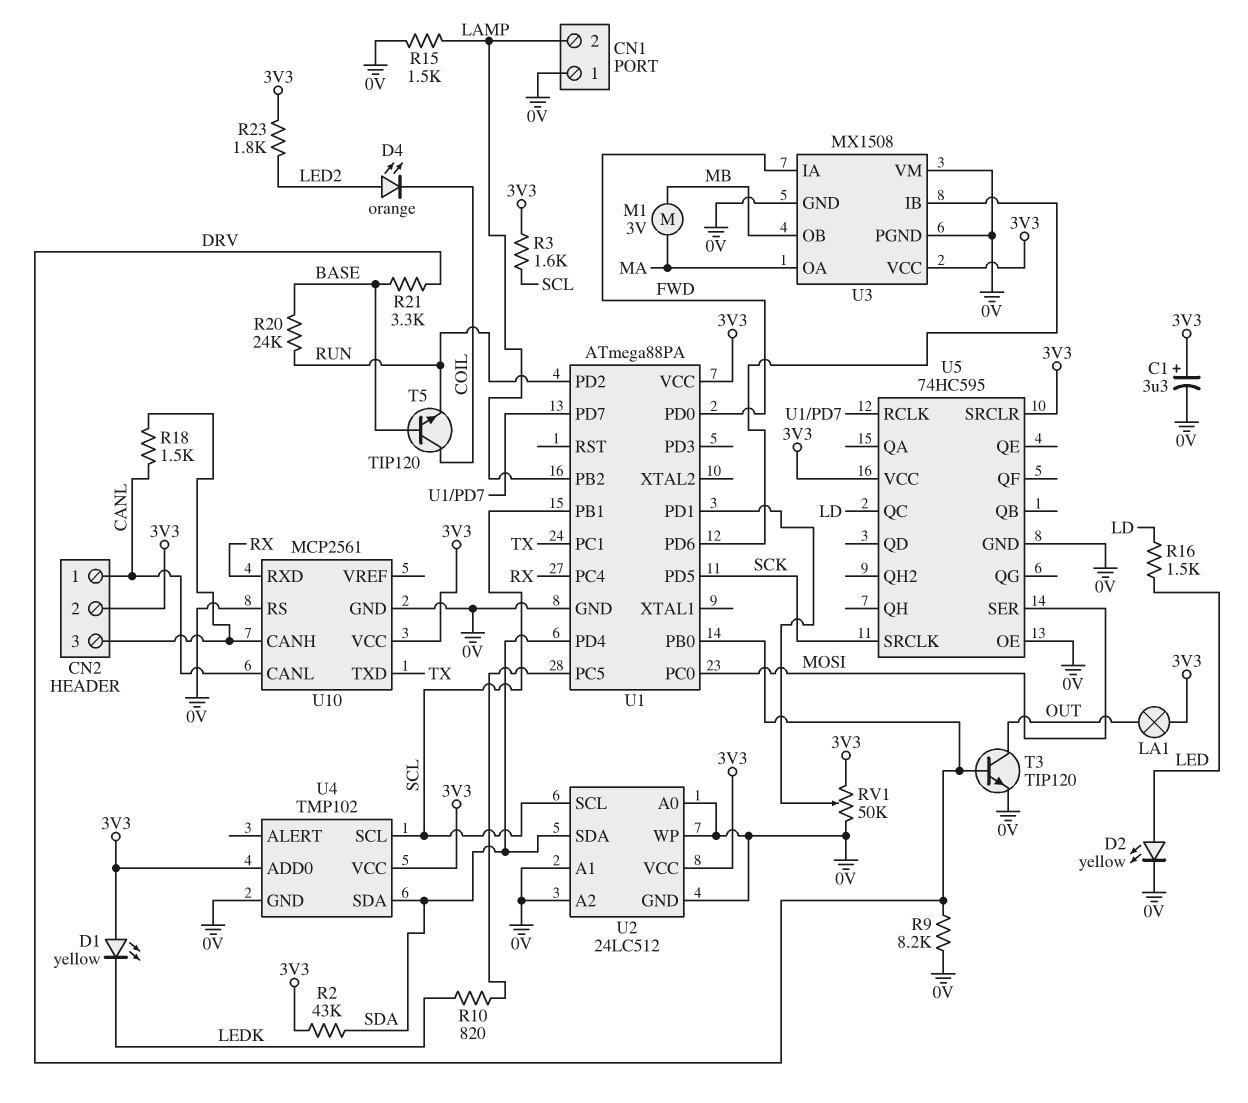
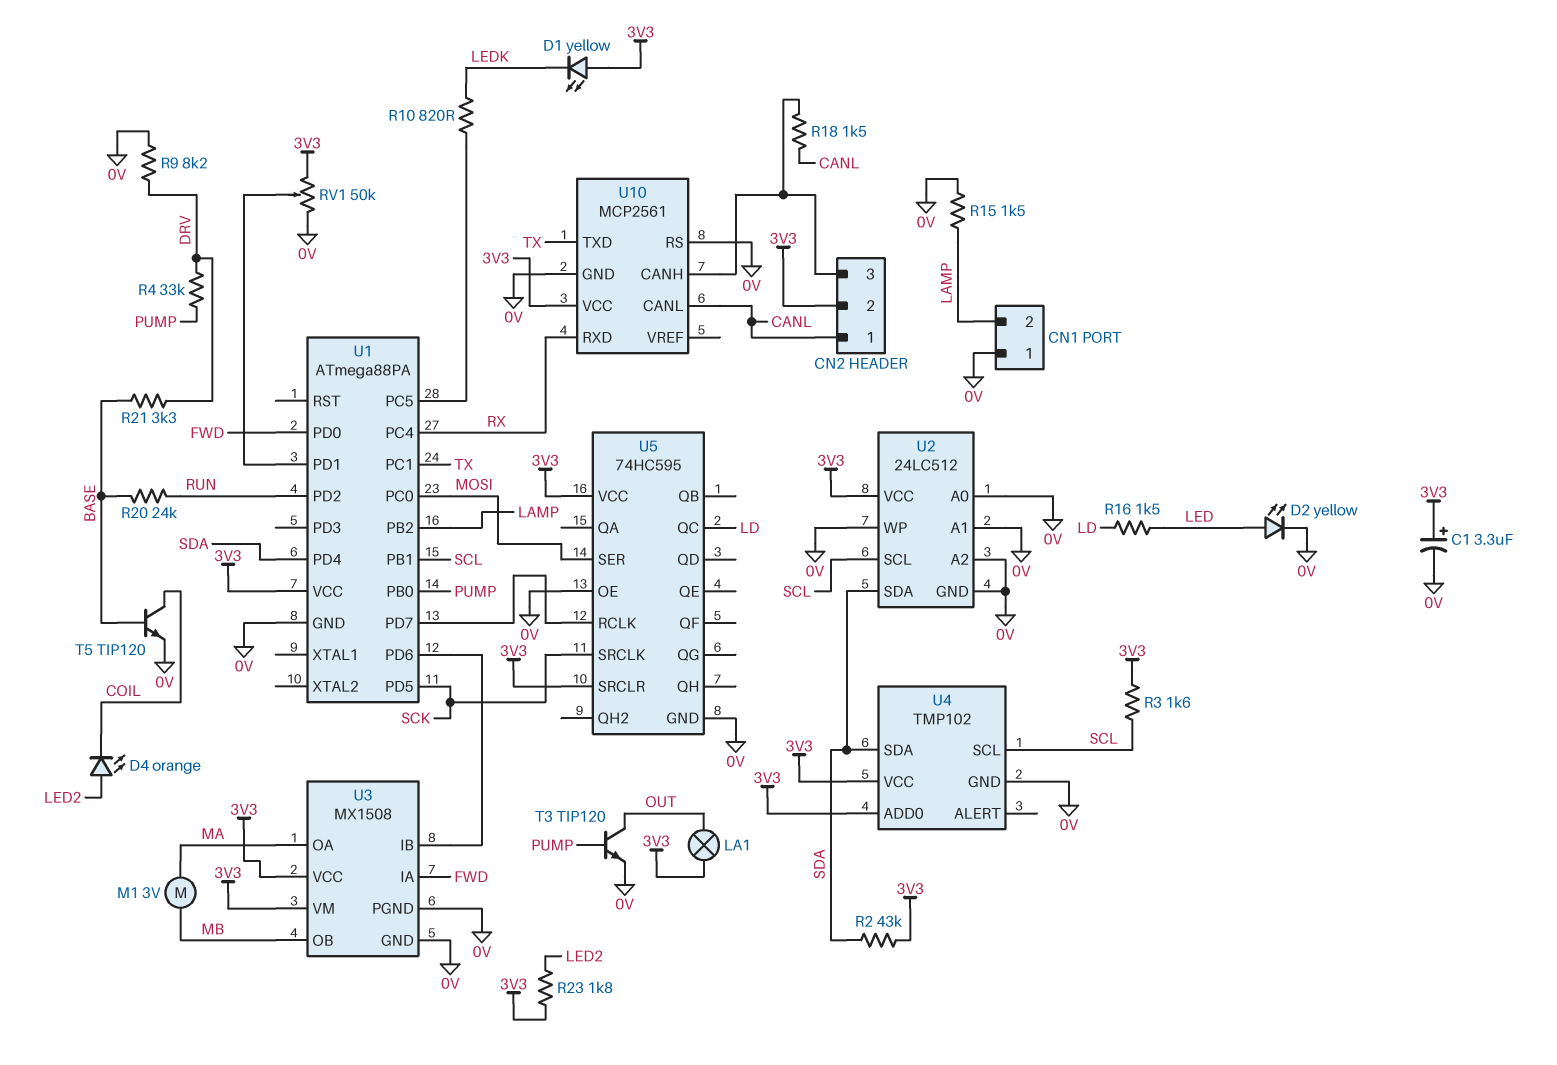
R4: none -> 33k (DRV, PUMP)
T3: NPN TIP120 (B DRV, C OUT, E 0V) -> NPN TIP120 (B PUMP, C OUT, E 0V)
T5: NPN TIP120 (B BASE, C COIL, E RUN) -> NPN TIP120 (B BASE, C COIL, E 0V)
U1 pin PB0: DRV -> PUMP
U3 pin VM: 0V -> 3V3

